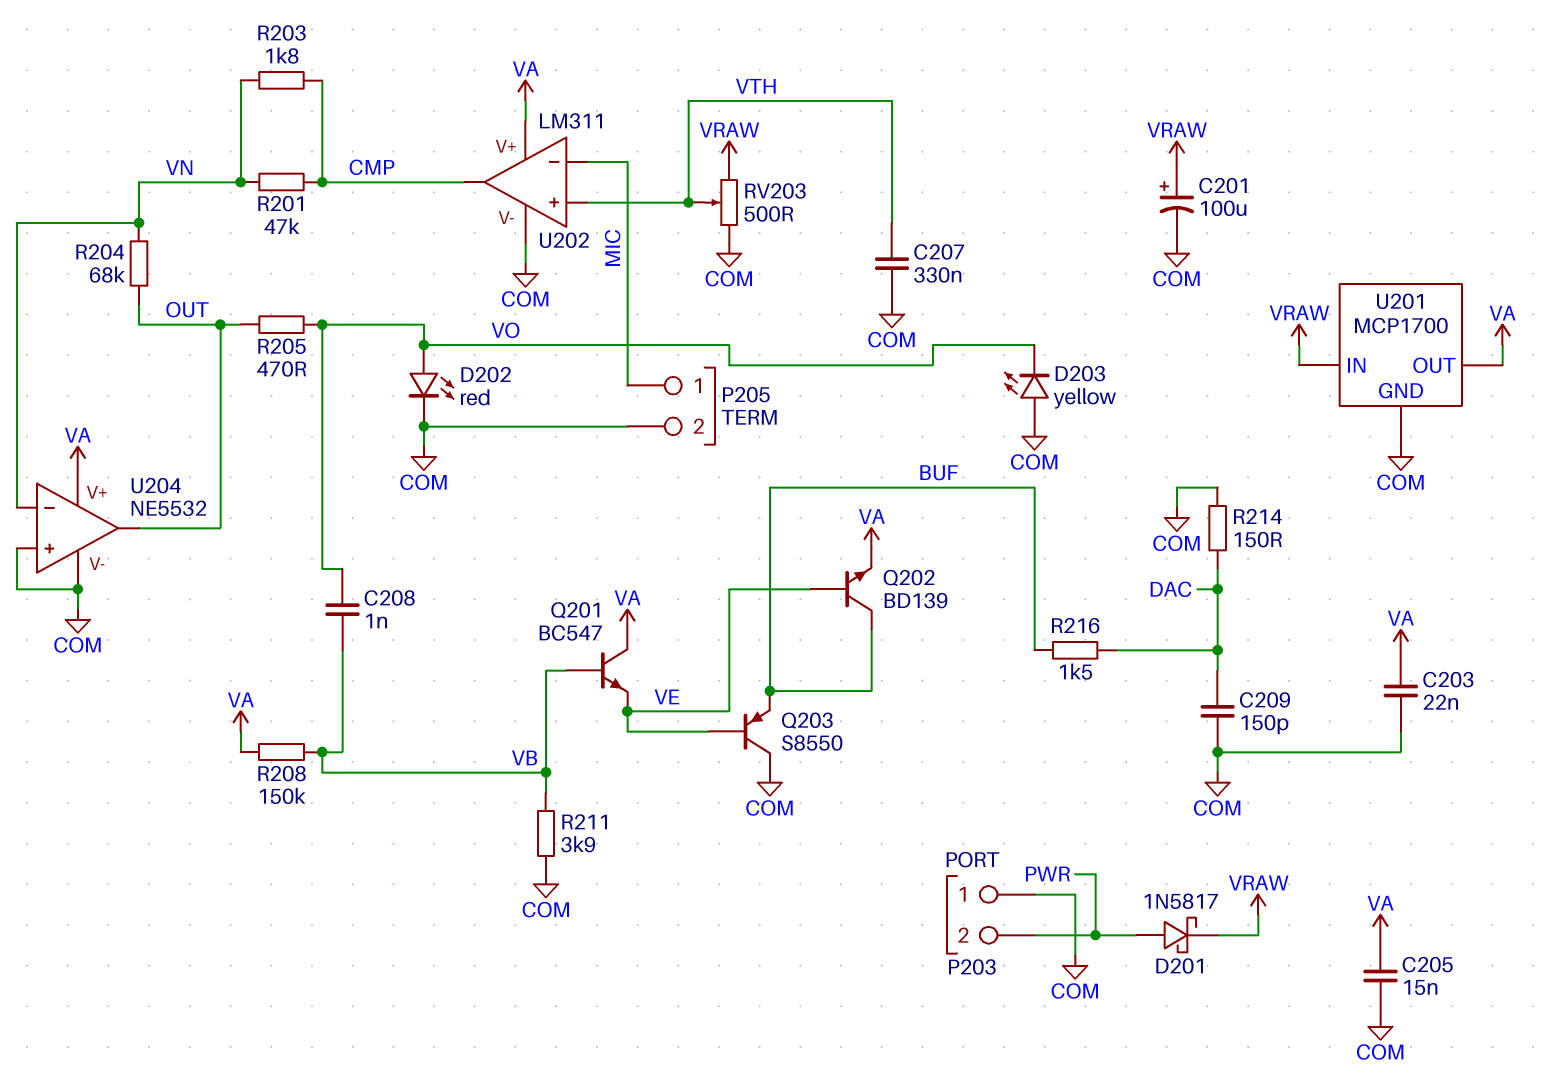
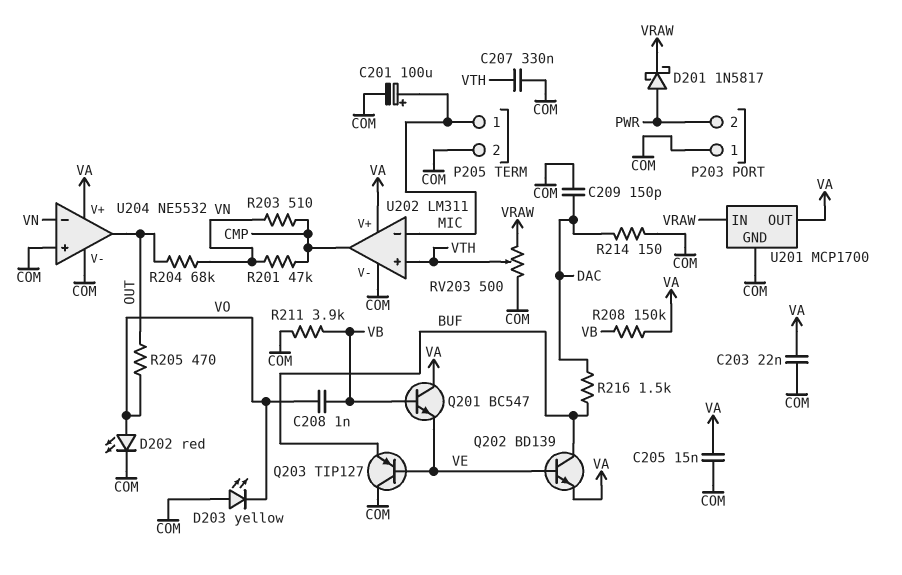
C201: 100uF (plus VRAW, minus COM) -> 100uF (plus MIC, minus COM)
Q203: PNP S8550 (B VE, C COM, E BUF) -> PNP TIP127 (B VE, C COM, E BUF)
R203: 1.8k (CMP, VN) -> 510 (CMP, VN)

